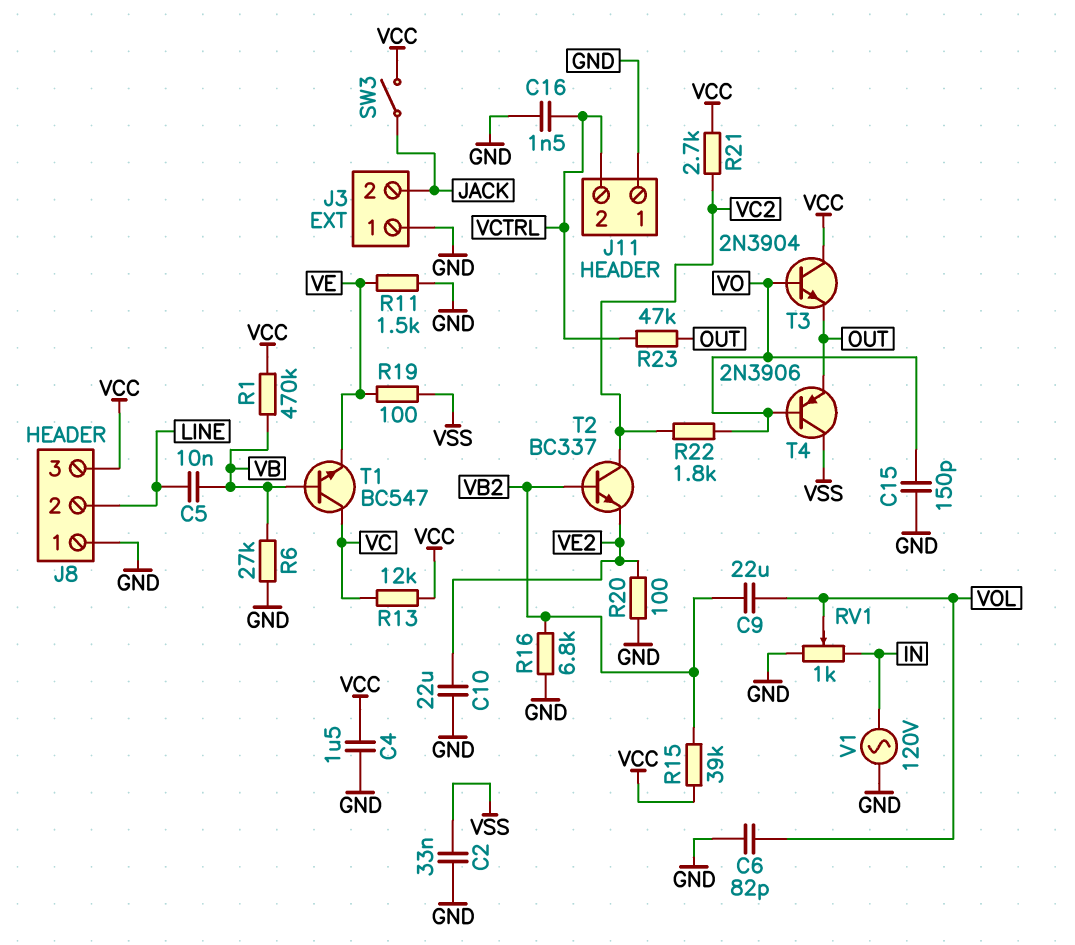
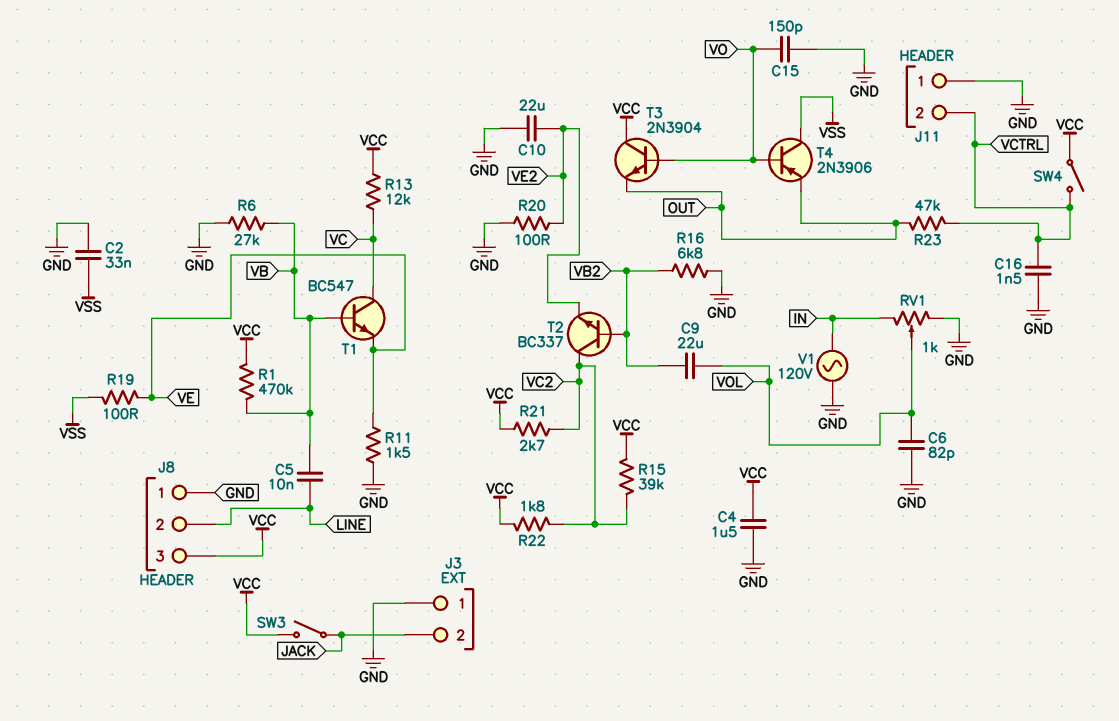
R15: 39k (VB2, VCC) -> 39k (VC2, VCC)
R22: 1.8k (VC2, VO) -> 1.8k (VC2, VCC)
SW4: none -> switch (VCC, VCTRL)

